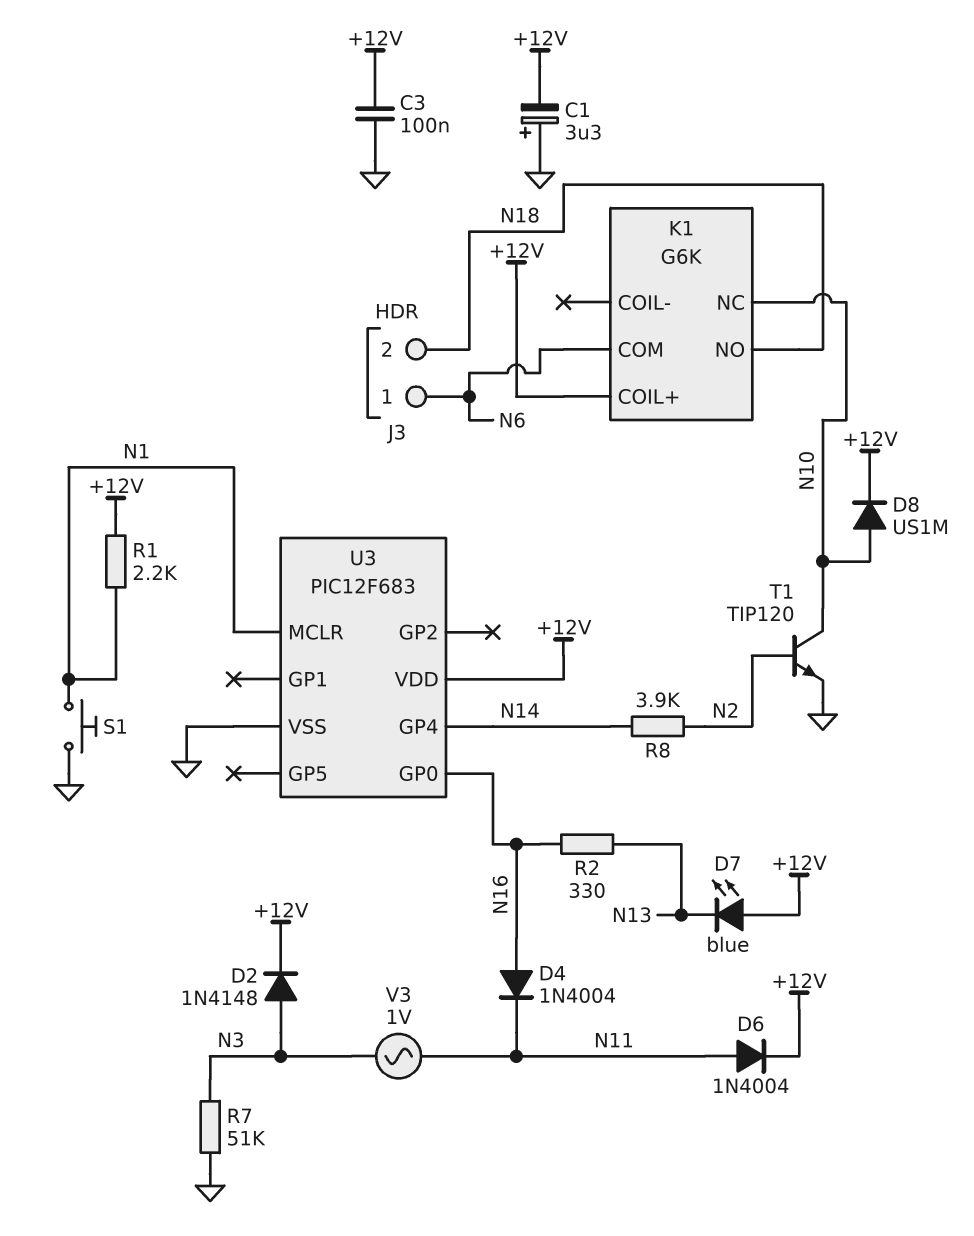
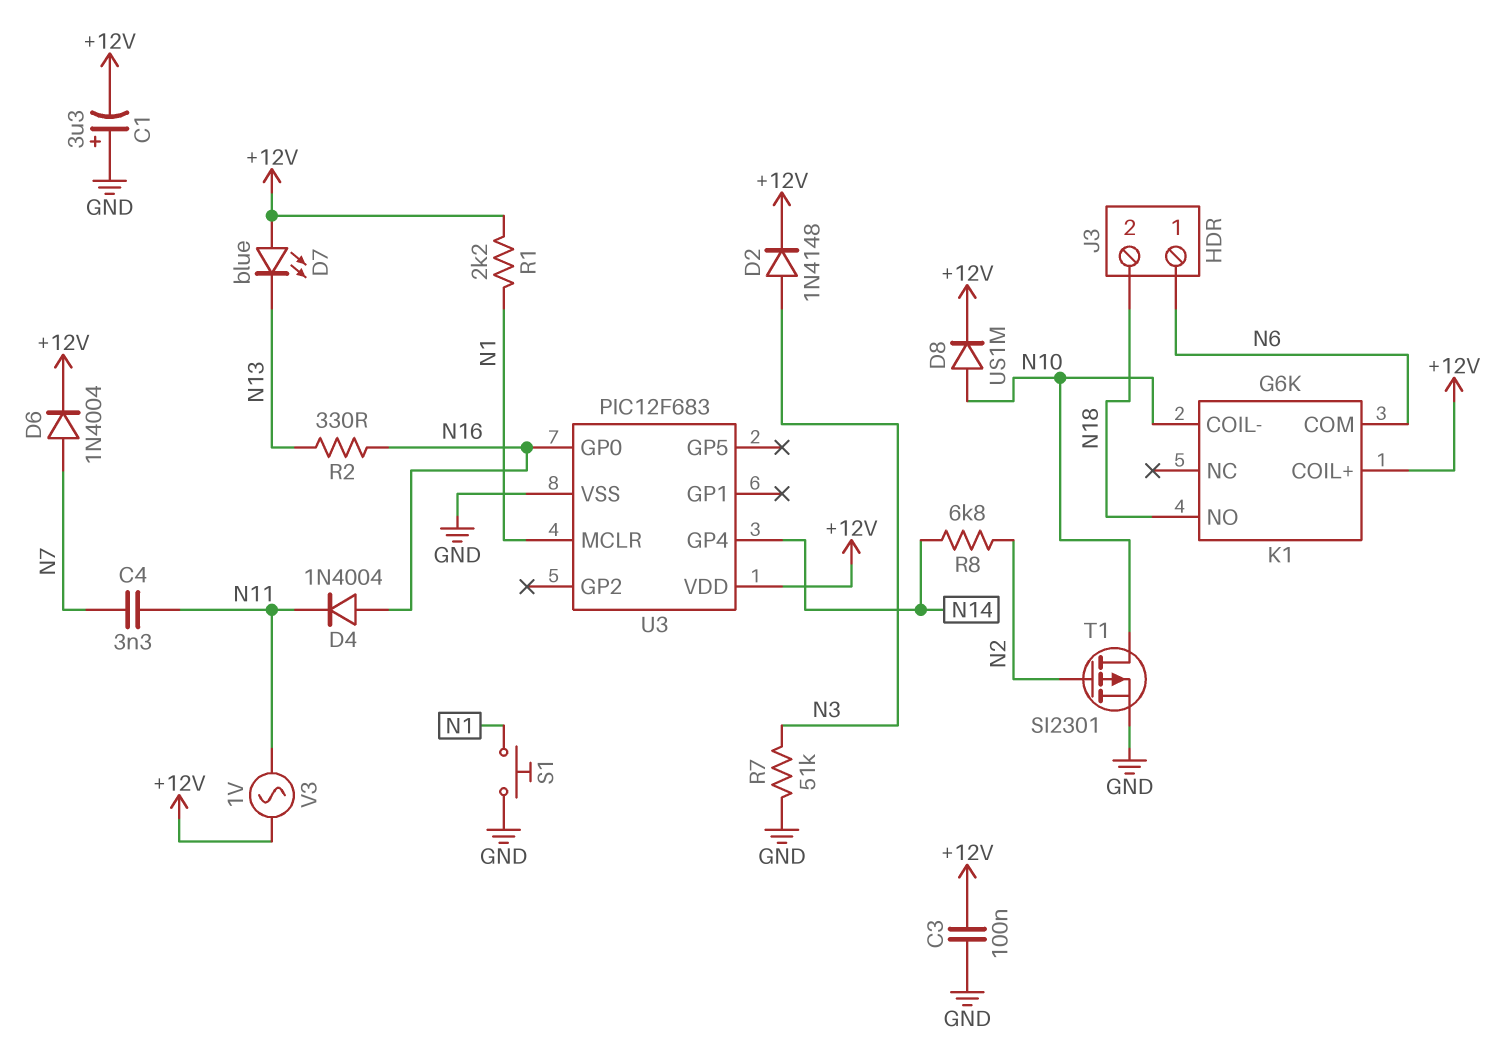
C4: none -> 3.3nF (N7, N11)
D6: diode 1N4004 (A N11, K +12V) -> diode 1N4004 (A N7, K +12V)
K1 pin COIL-: none -> N10
K1 pin NC: N10 -> none
R8: 3.9k (N2, N14) -> 6.8k (N2, N14)
T1: NPN TIP120 (B N2, C N10, E GND) -> PMOS SI2301 (G N2, D N10, S GND)
V3: AC 1V (N3, N11) -> AC 1V (+12V, N11)

